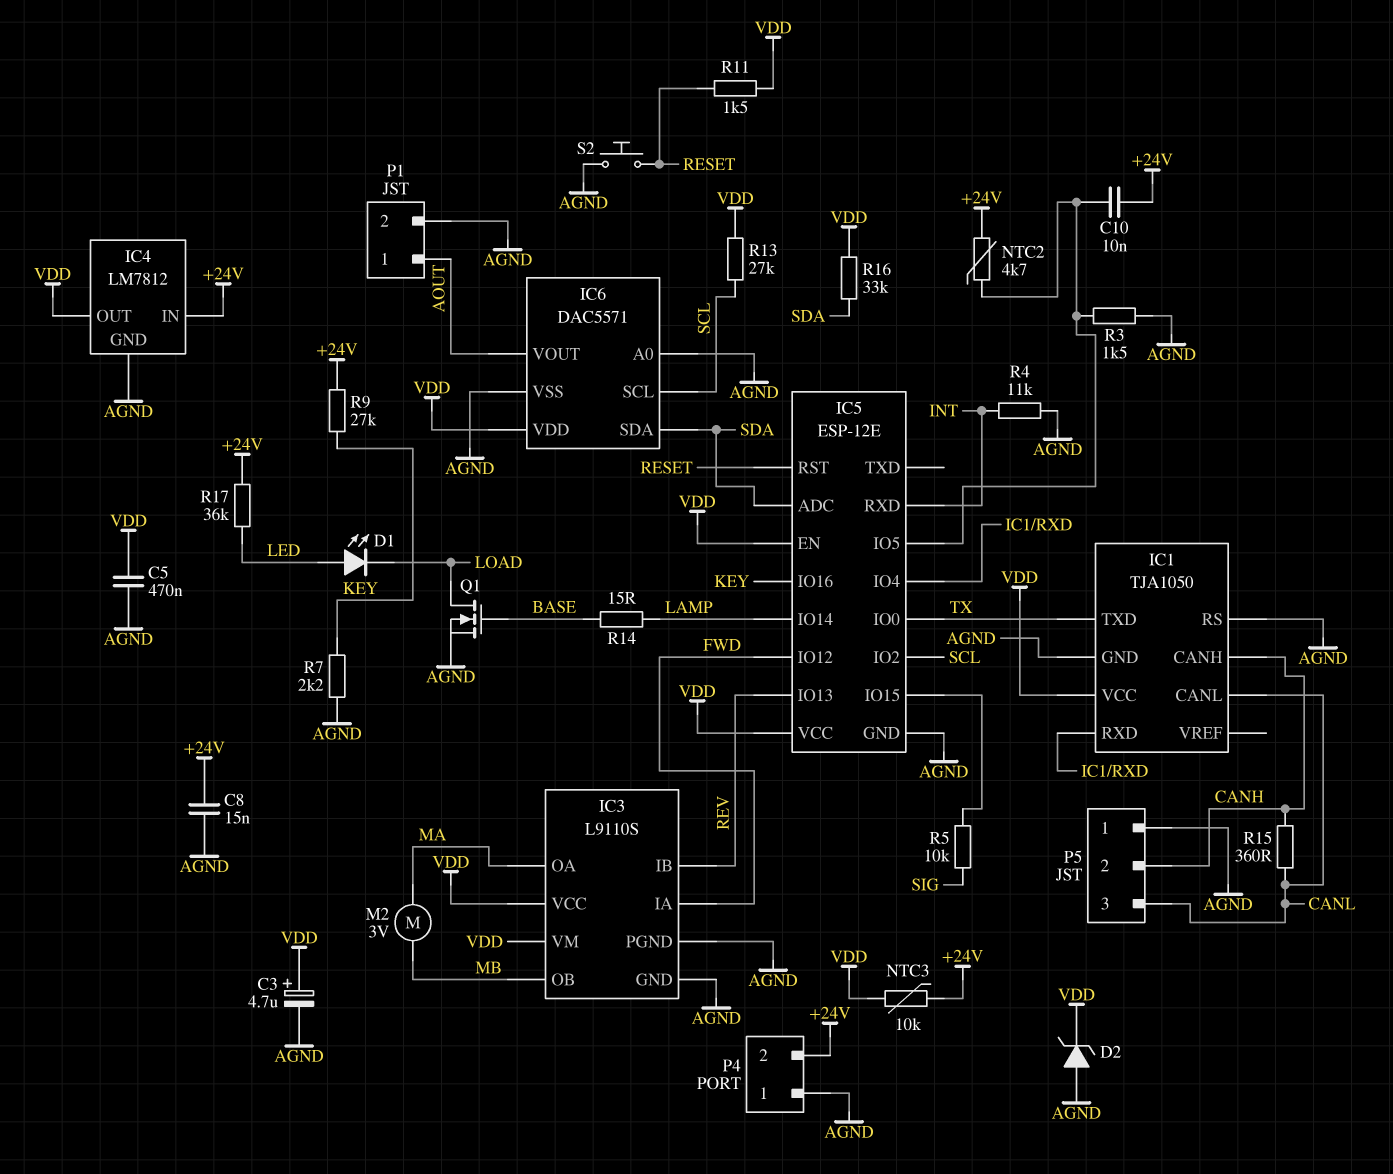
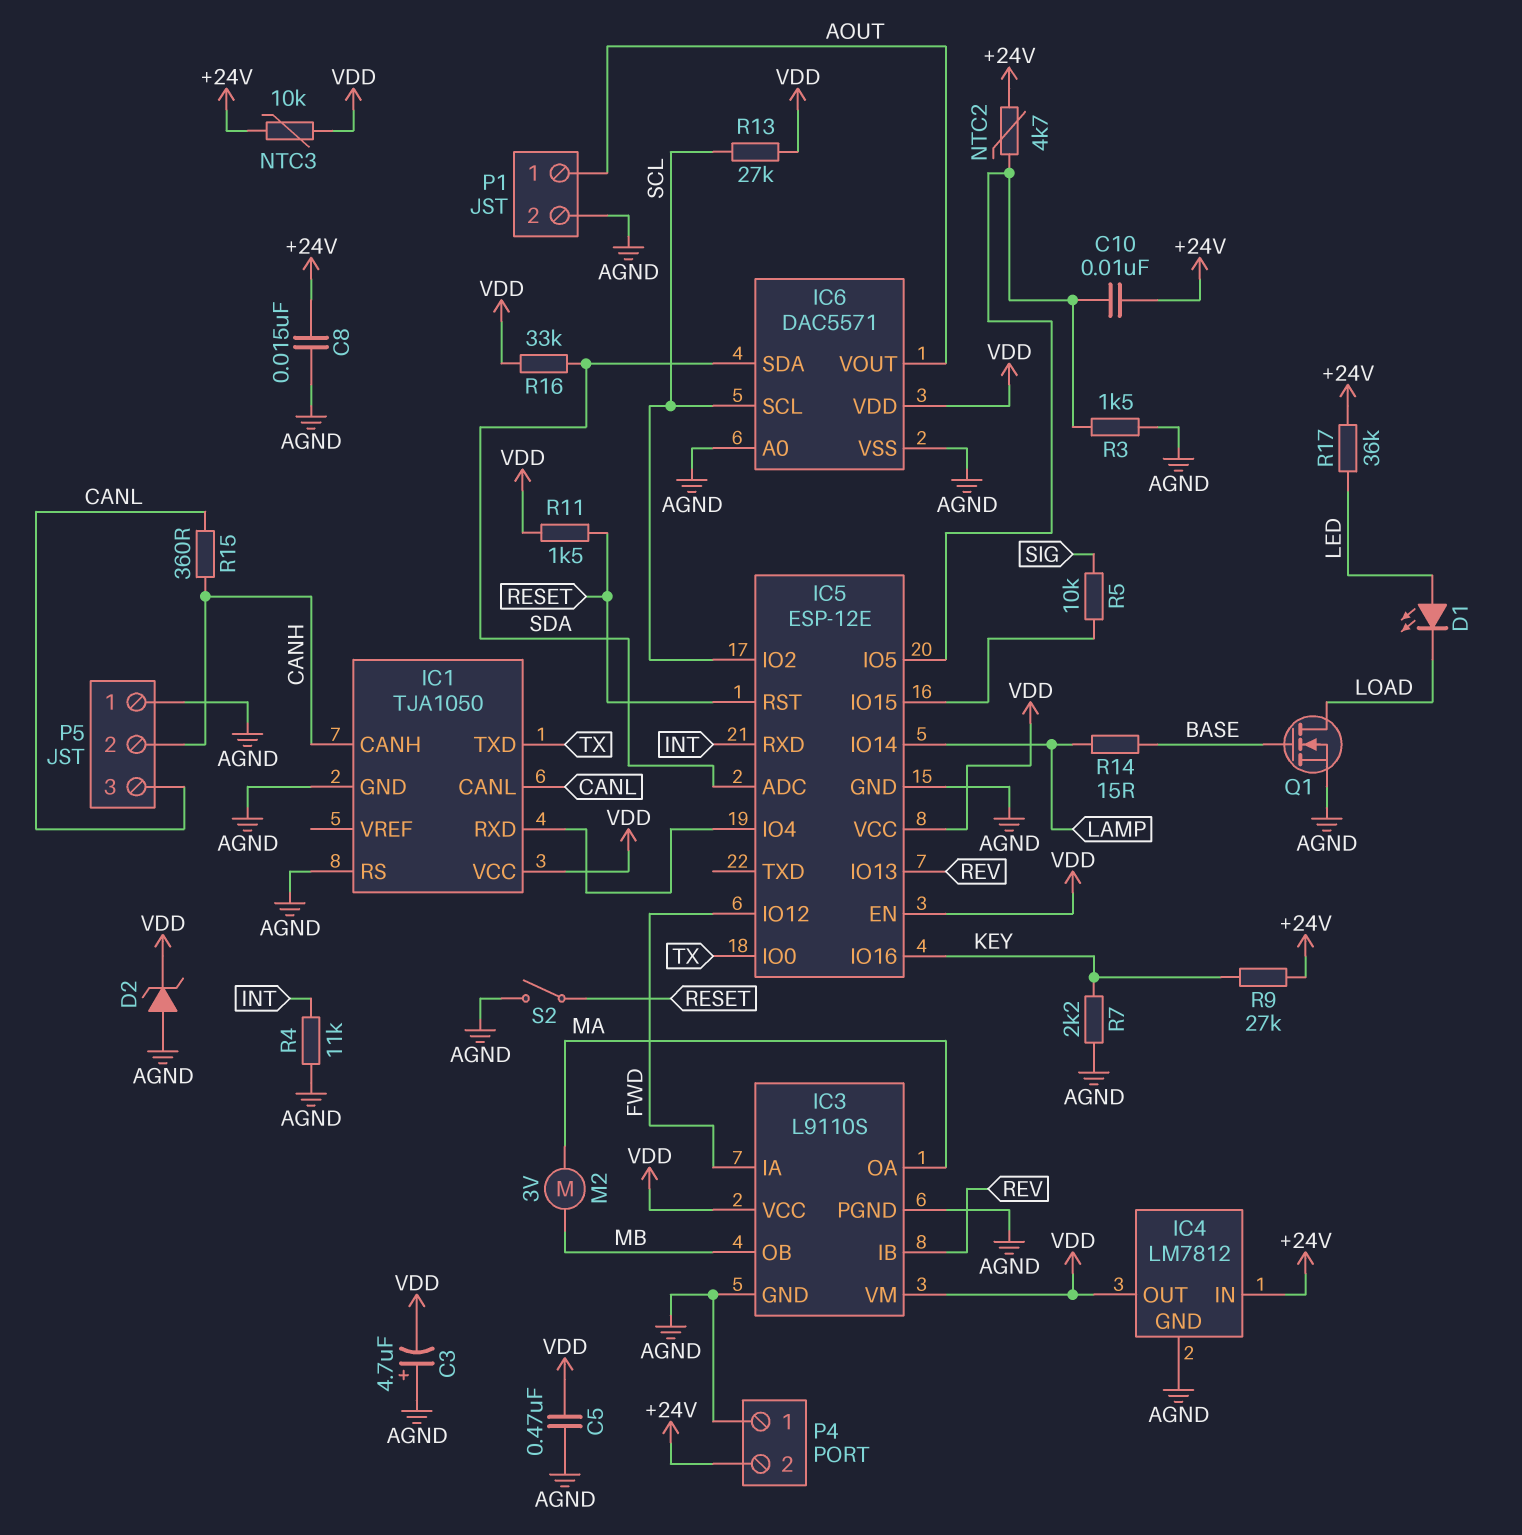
C3: 4.7uF (plus VDD, minus AGND) -> 4.7uF (plus AGND, minus VDD)
S2: button (AGND, RESET) -> switch (AGND, RESET)

